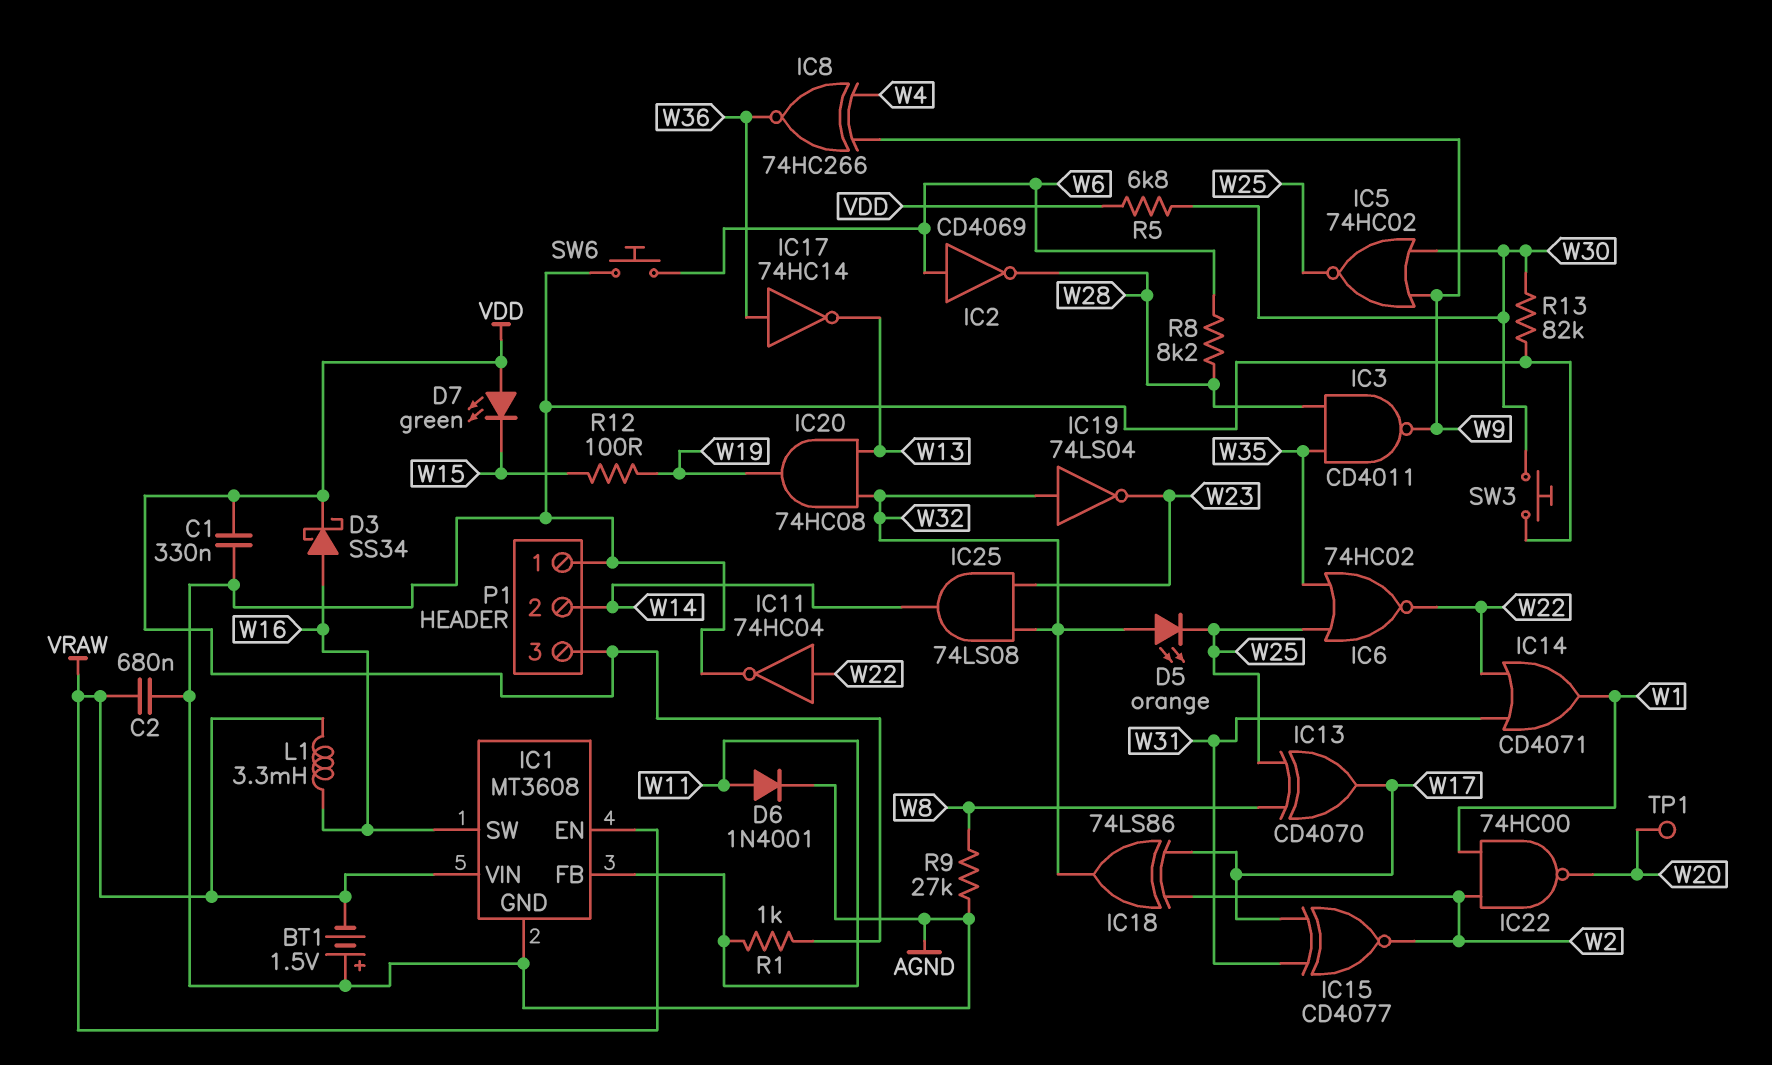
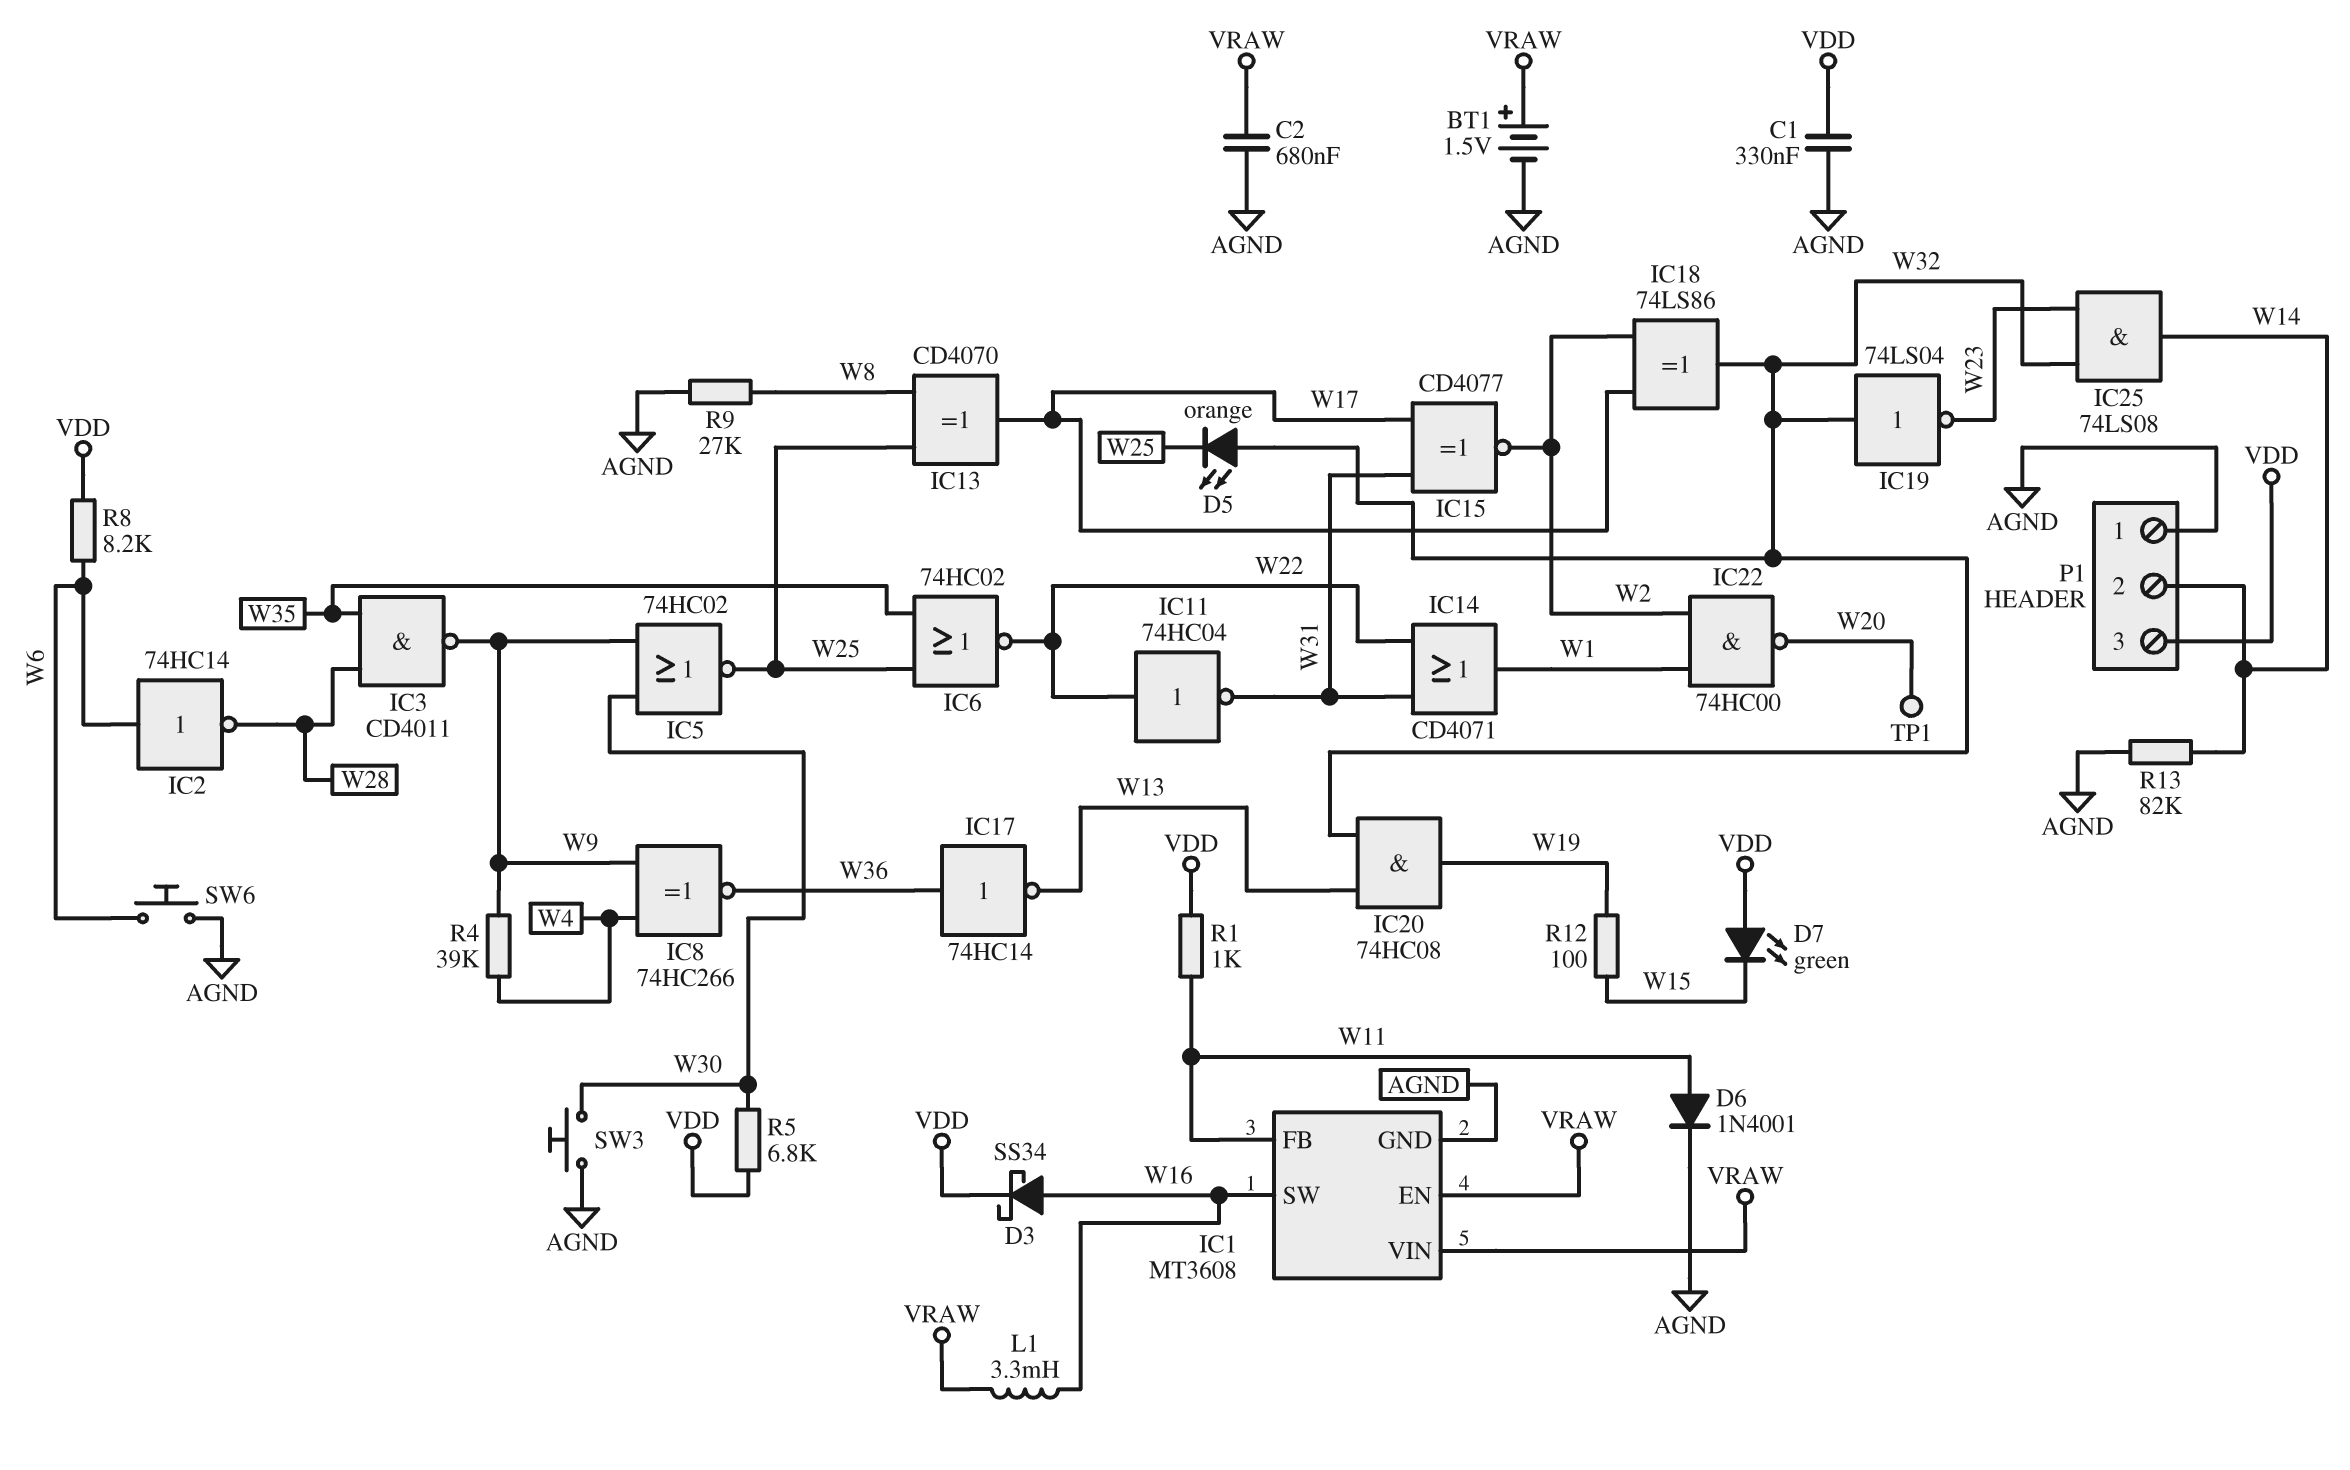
BT1: 1.5V (plus AGND, minus VRAW) -> 1.5V (plus VRAW, minus AGND)
IC2: NOT CD4069 (in W6, out W28) -> NOT 74HC14 (in W6, out W28)
IC11: NOT 74HC04 (in W22, out AGND) -> NOT 74HC04 (in W22, out W31)
R4: none -> 39k (W4, W9)
R8: 8.2k (W6, W28) -> 8.2k (VDD, W6)
R13: 82k (AGND, W30) -> 82k (AGND, W14)

